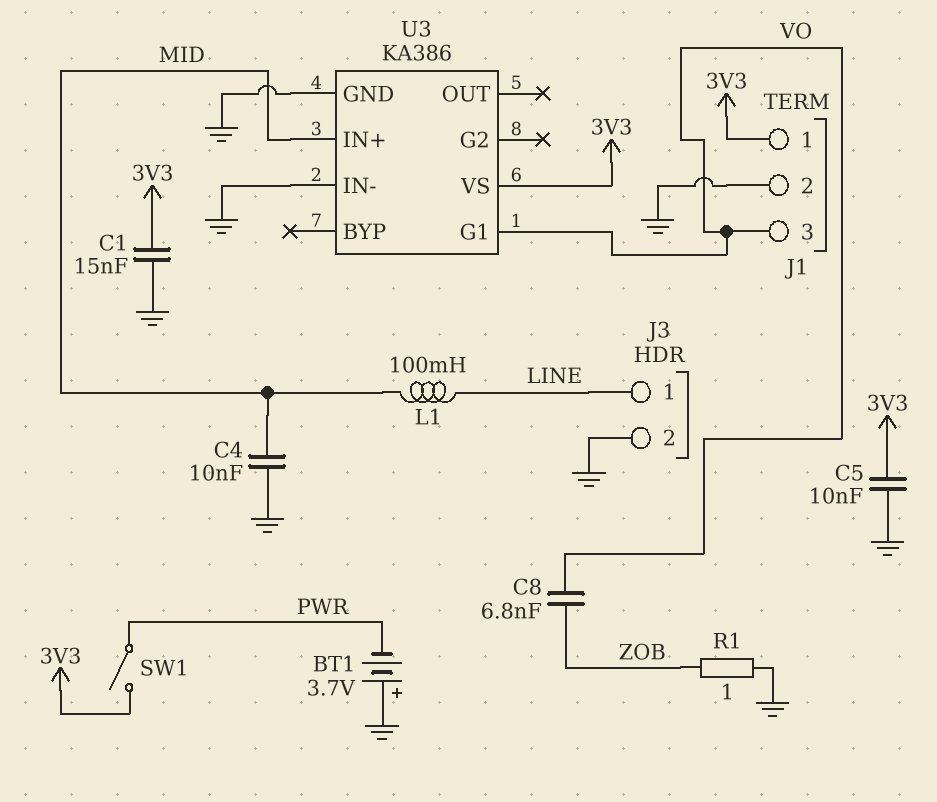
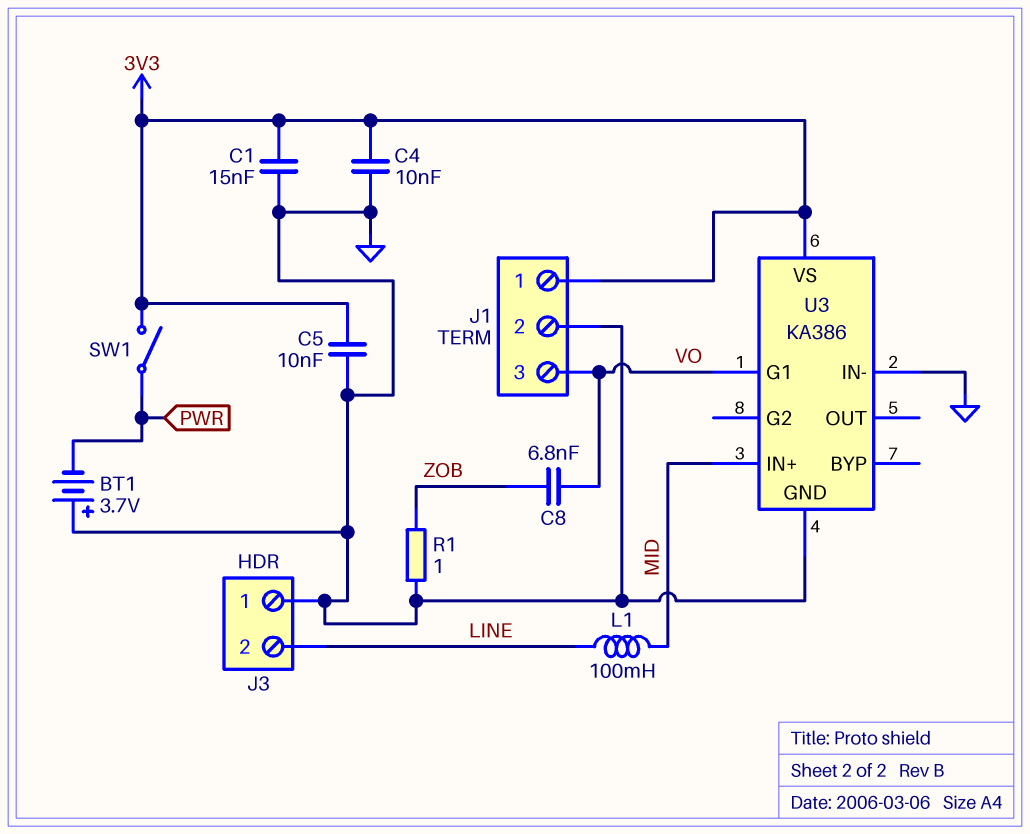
C4: 10nF (GND, MID) -> 10nF (3V3, GND)
J3 pin 1: LINE -> GND
J3 pin 2: GND -> LINE

